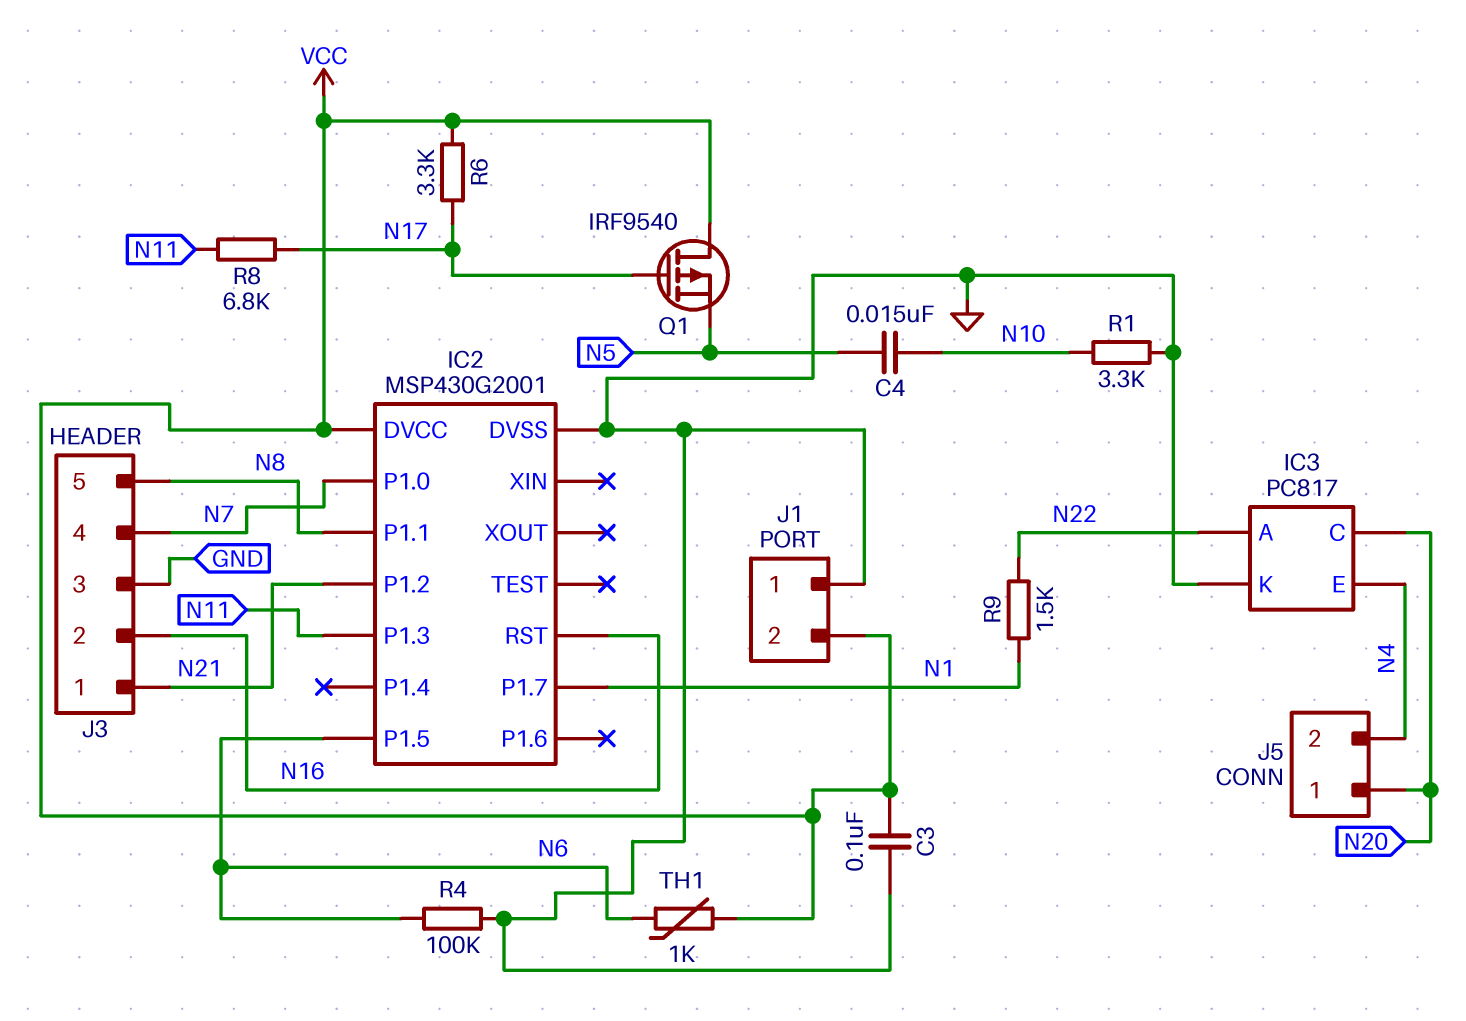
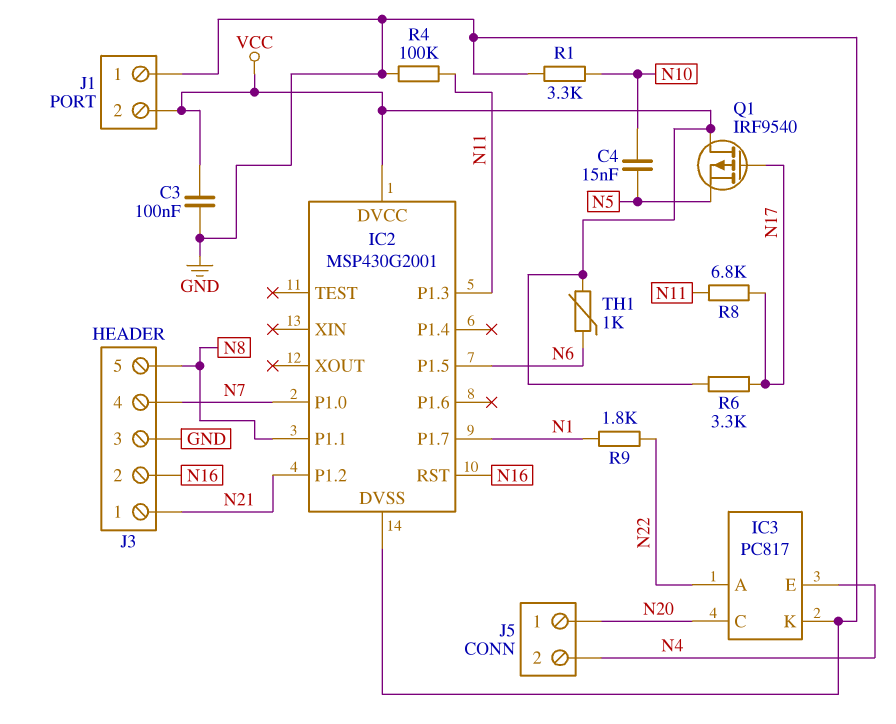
R4: 100k (GND, N6) -> 100k (GND, N11)
R9: 1.5k (N1, N22) -> 1.8k (N1, N22)

